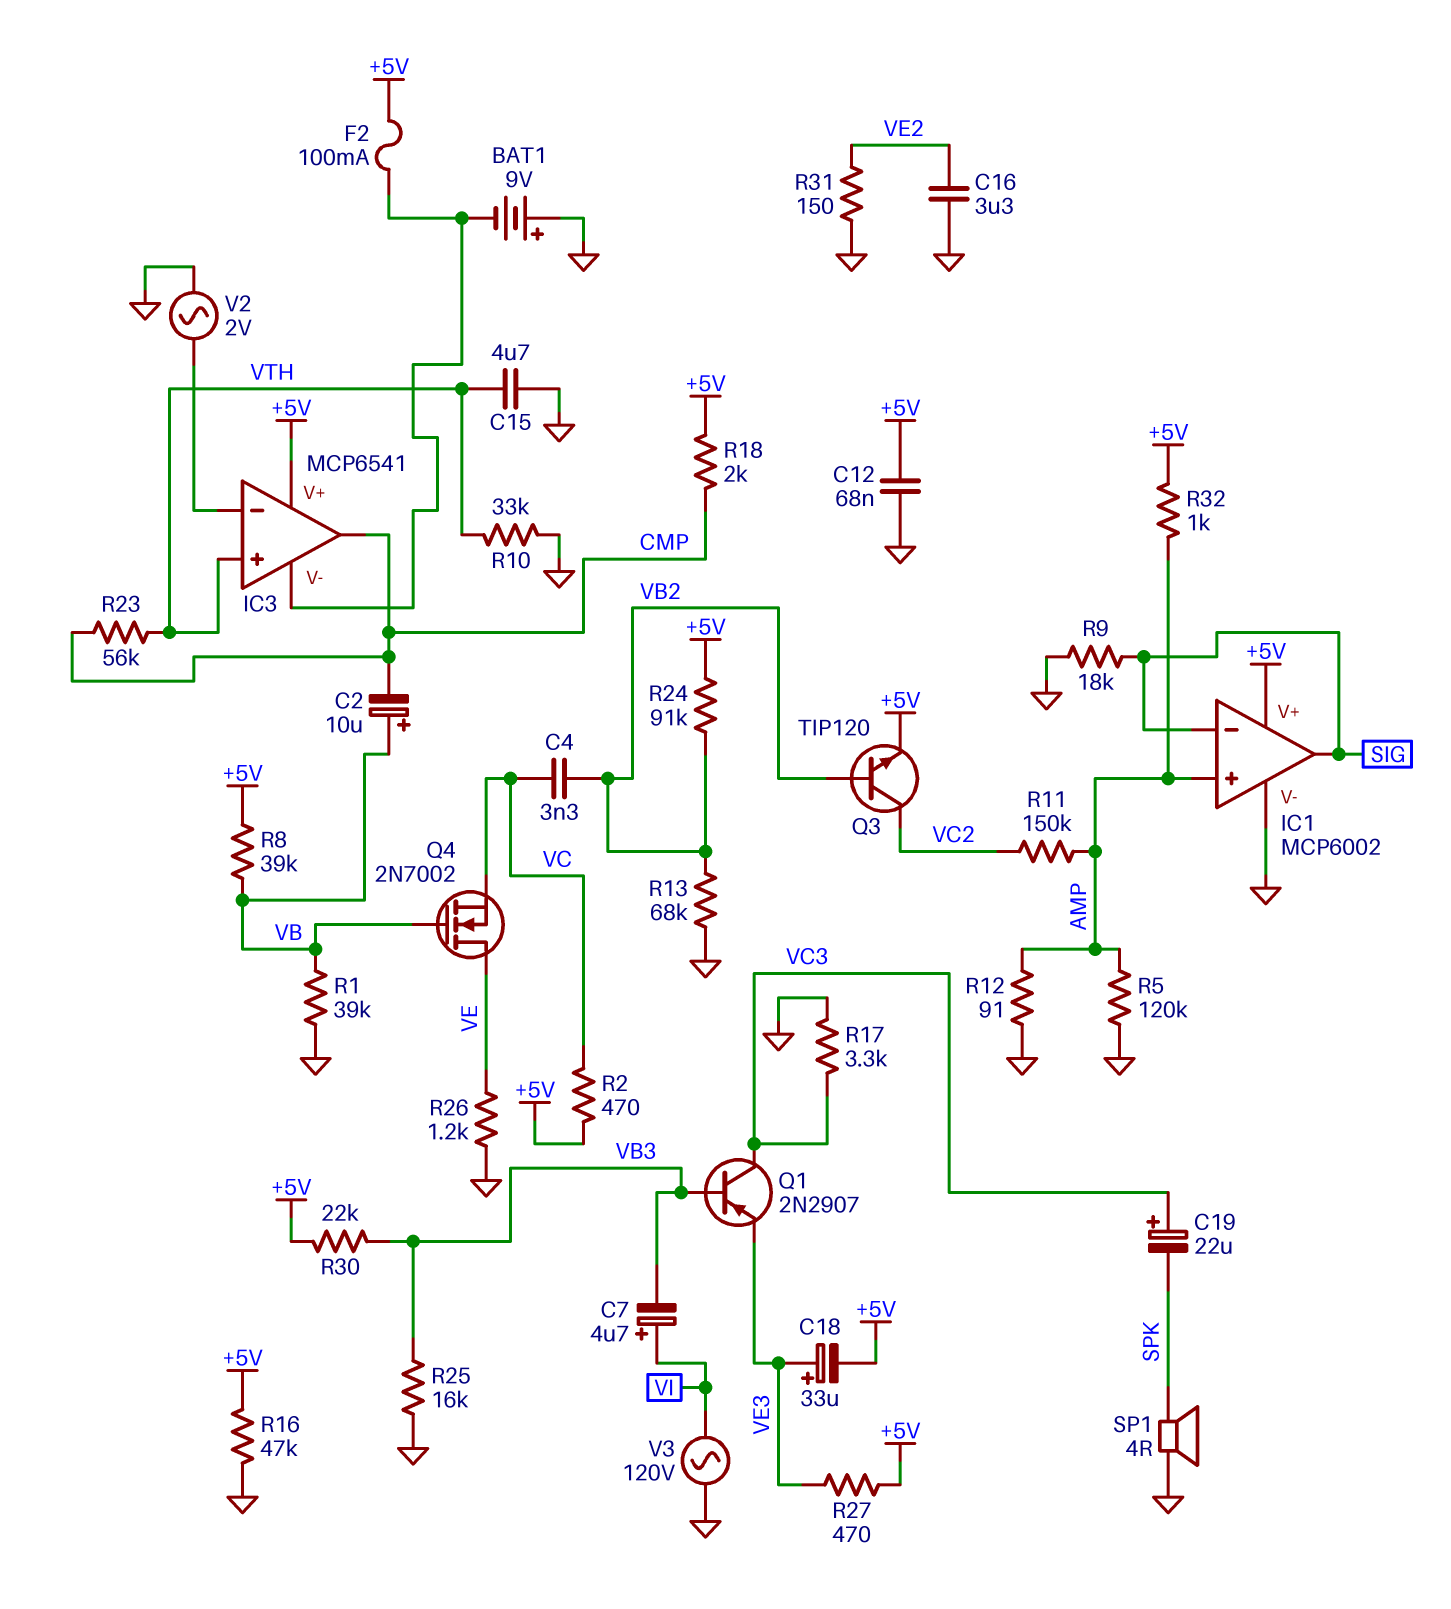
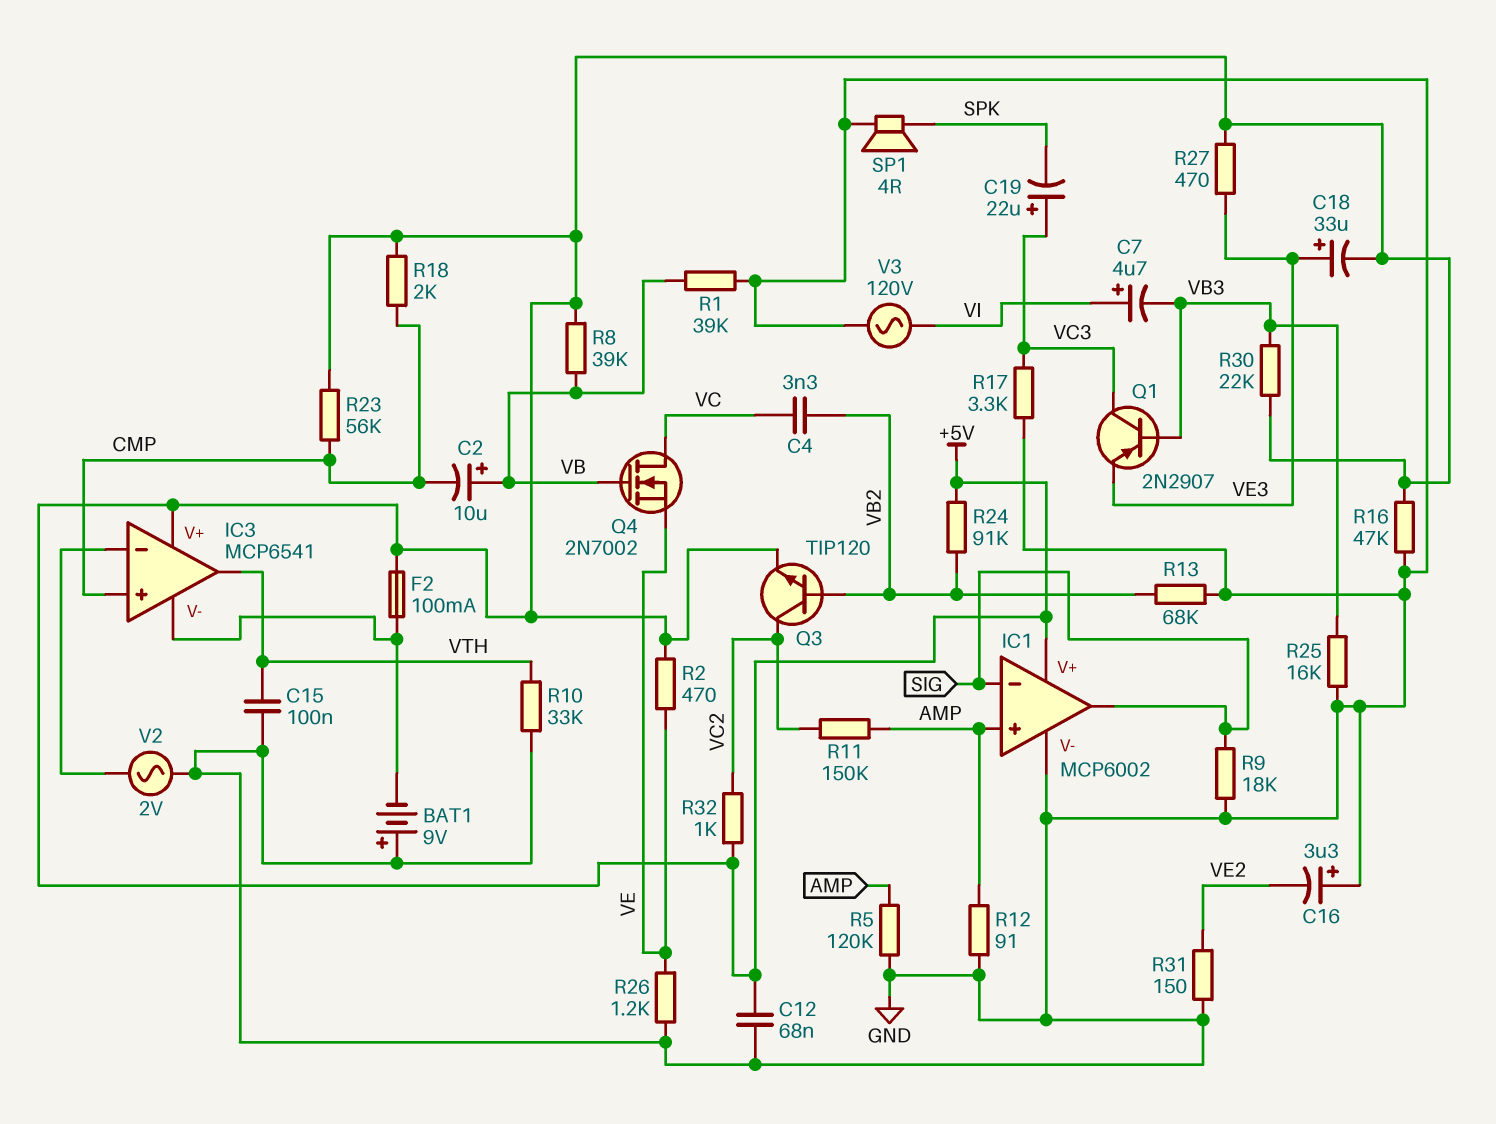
C15: 4.7uF (GND, VTH) -> 100nF (GND, VTH)
C16: 3.3uF (GND, VE2) -> 3.3uF (plus GND, minus VE2)
IC3 pin in+: VTH -> CMP
IC3 pin out: CMP -> VTH
Q4: NMOS 2N7002 (G VB, D VE, S VC) -> NMOS 2N7002 (G VB, D VC, S VE)
R2: 470 (+5V, VC) -> 470 (+5V, VE)
R23: 56k (CMP, VTH) -> 56k (+5V, CMP)
R32: 1k (+5V, AMP) -> 1k (+5V, VC2)

